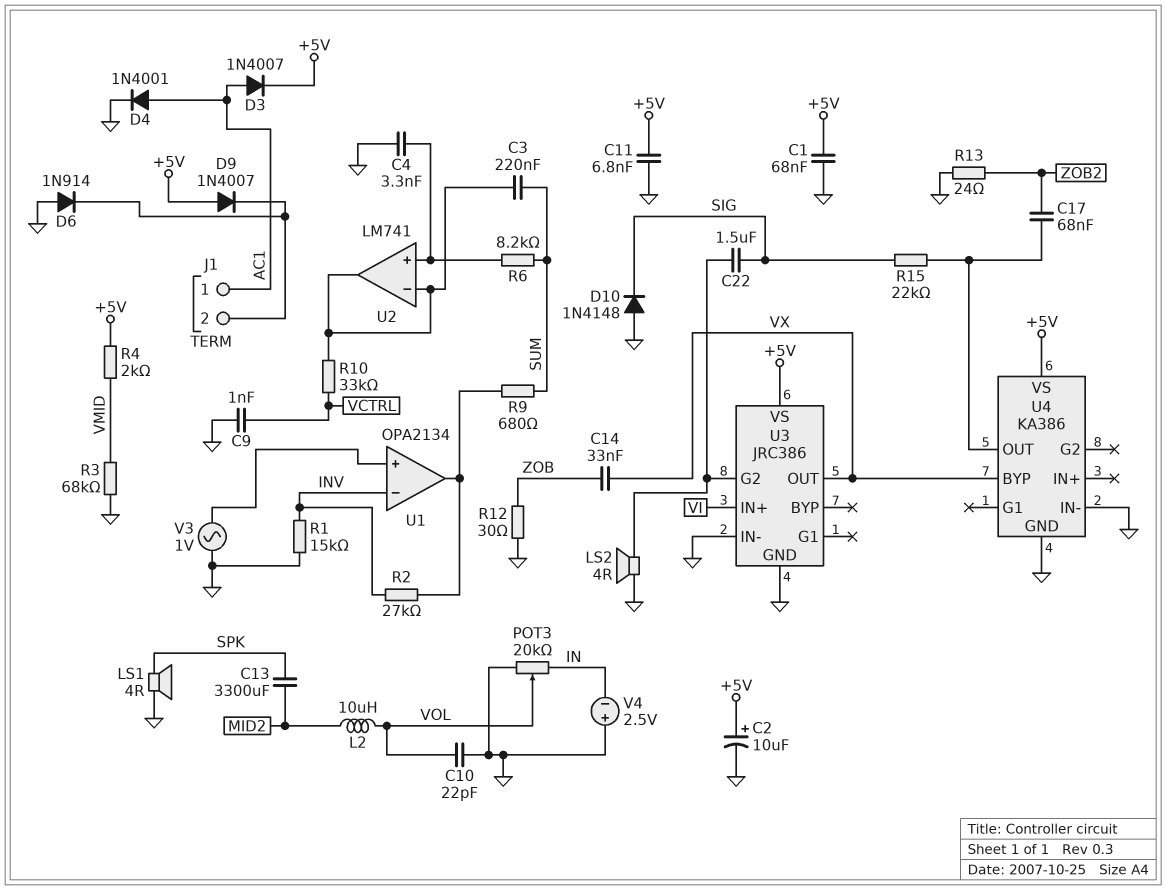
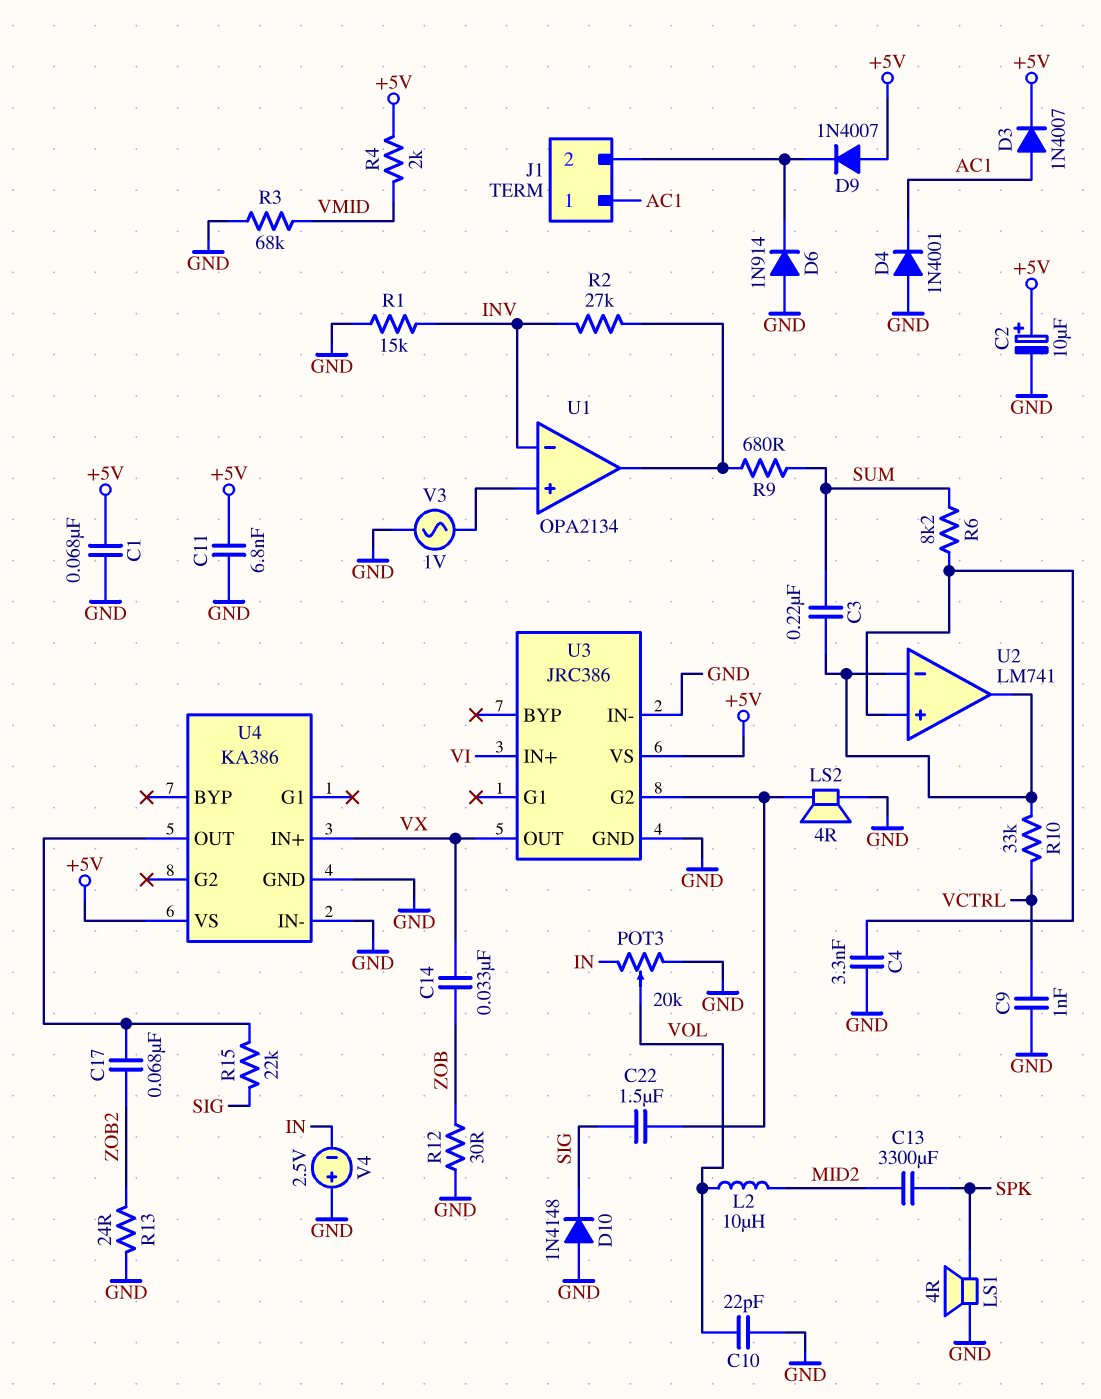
D4: diode 1N4001 (A AC1, K GND) -> diode 1N4001 (A GND, K AC1)
U4 pin BYP: VX -> none
U4 pin IN+: none -> VX

